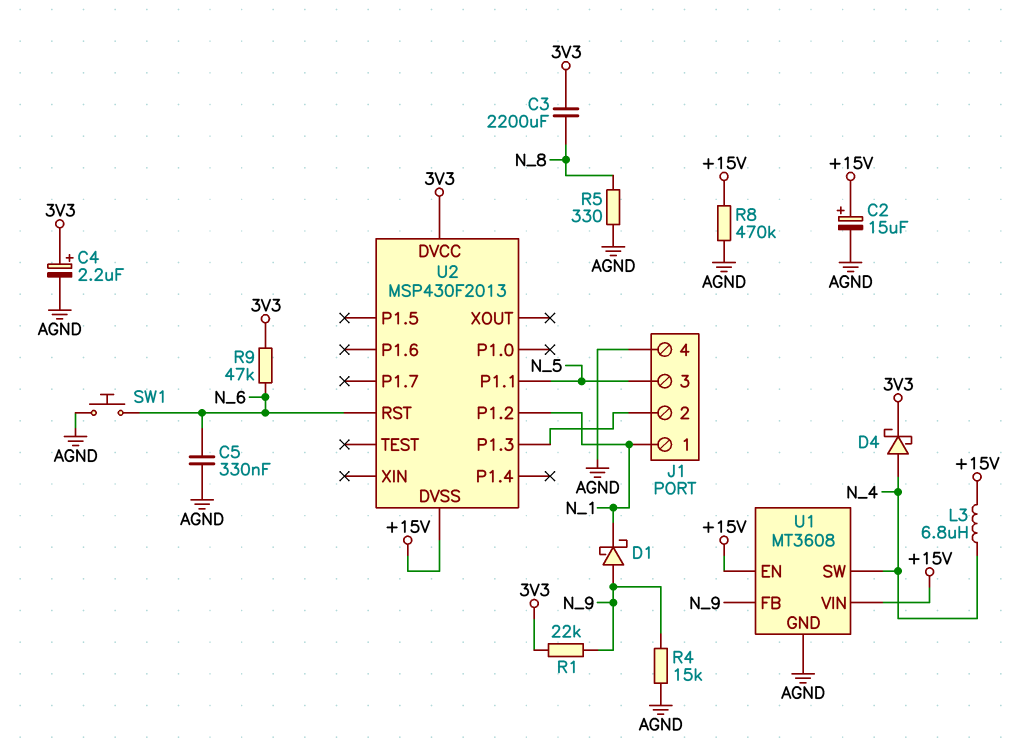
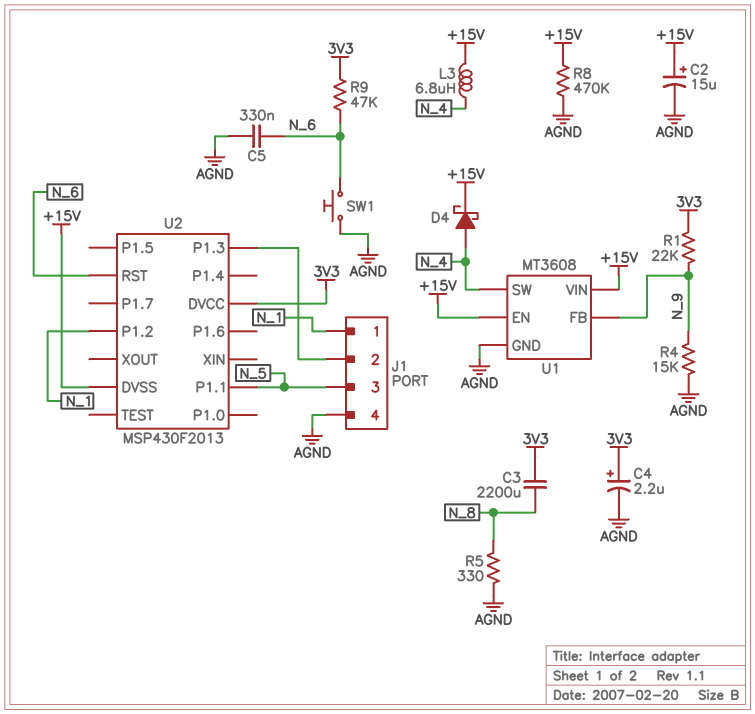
D1: schottky (A N_9, K N_1) -> none
D4: schottky (A N_4, K 3V3) -> schottky (A N_4, K +15V)

